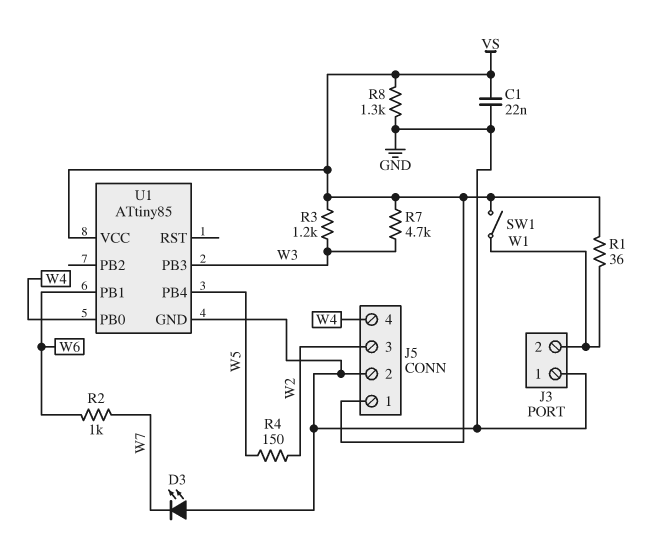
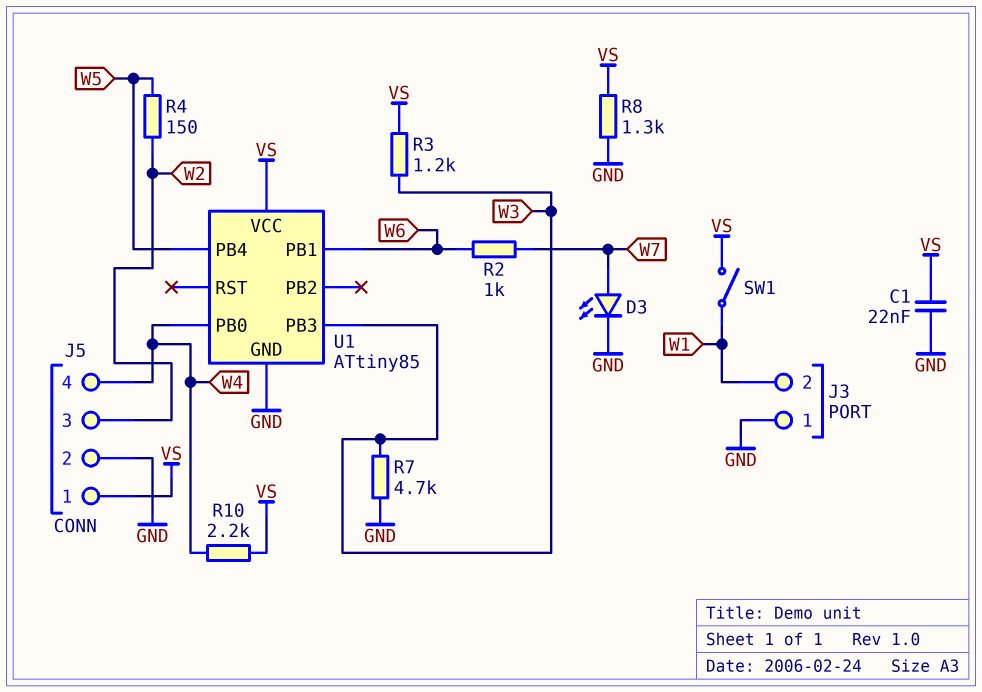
D3: LED (A GND, K W7) -> LED (A W7, K GND)
R1: 36 (VS, W1) -> none
R7: 4.7k (VS, W3) -> 4.7k (GND, W3)
R10: none -> 2.2k (VS, W4)

